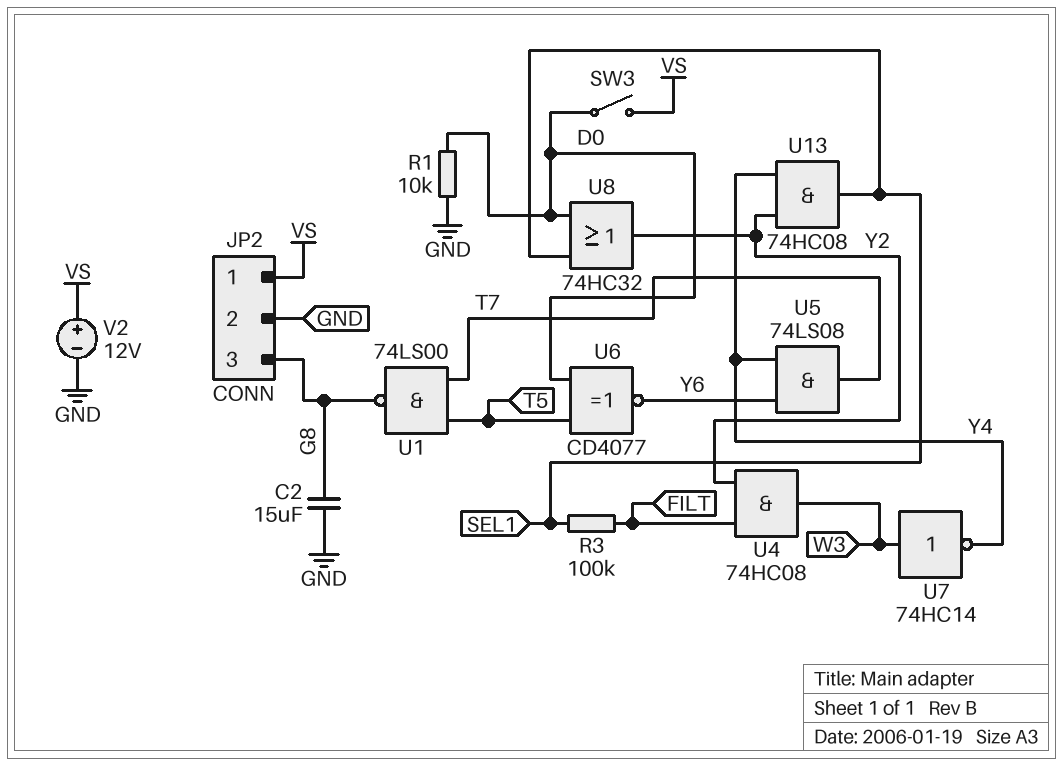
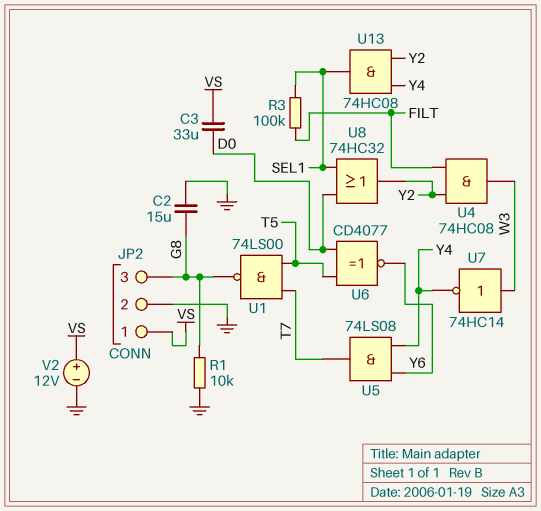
C3: none -> 33uF (D0, VS)
R1: 10k (D0, GND) -> 10k (G8, GND)
SW3: switch (D0, VS) -> none

